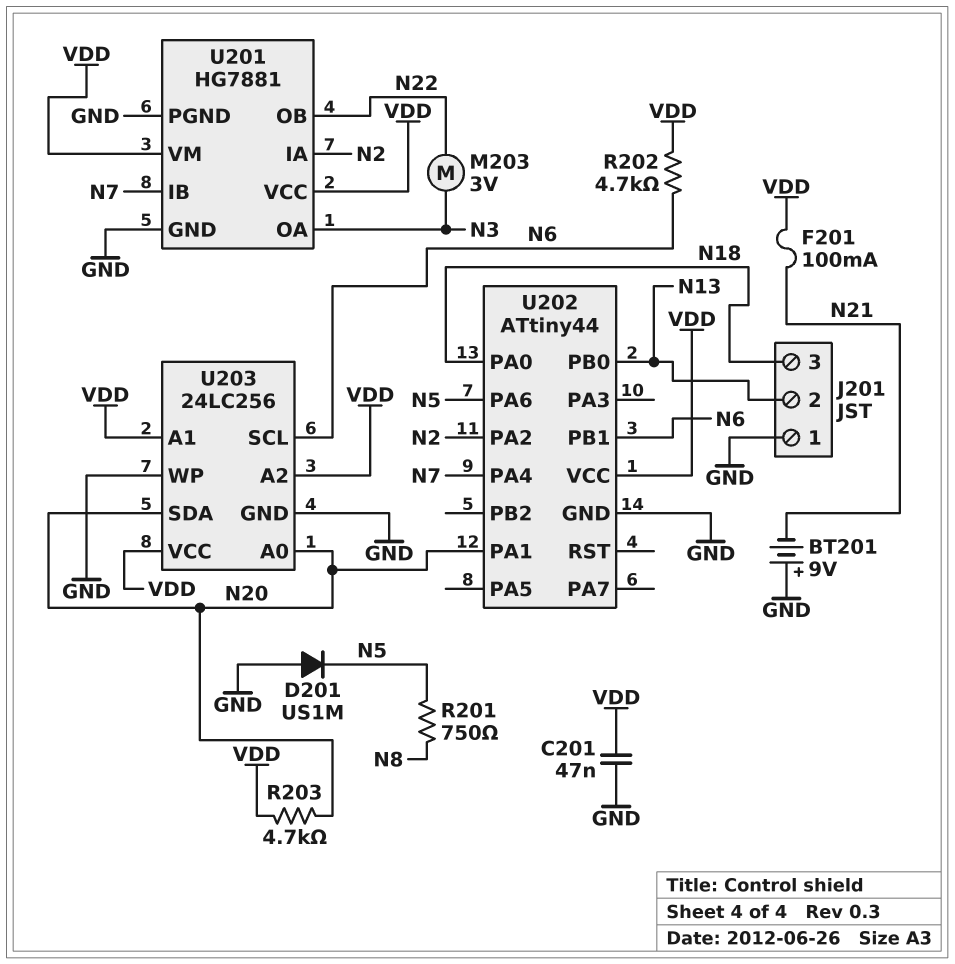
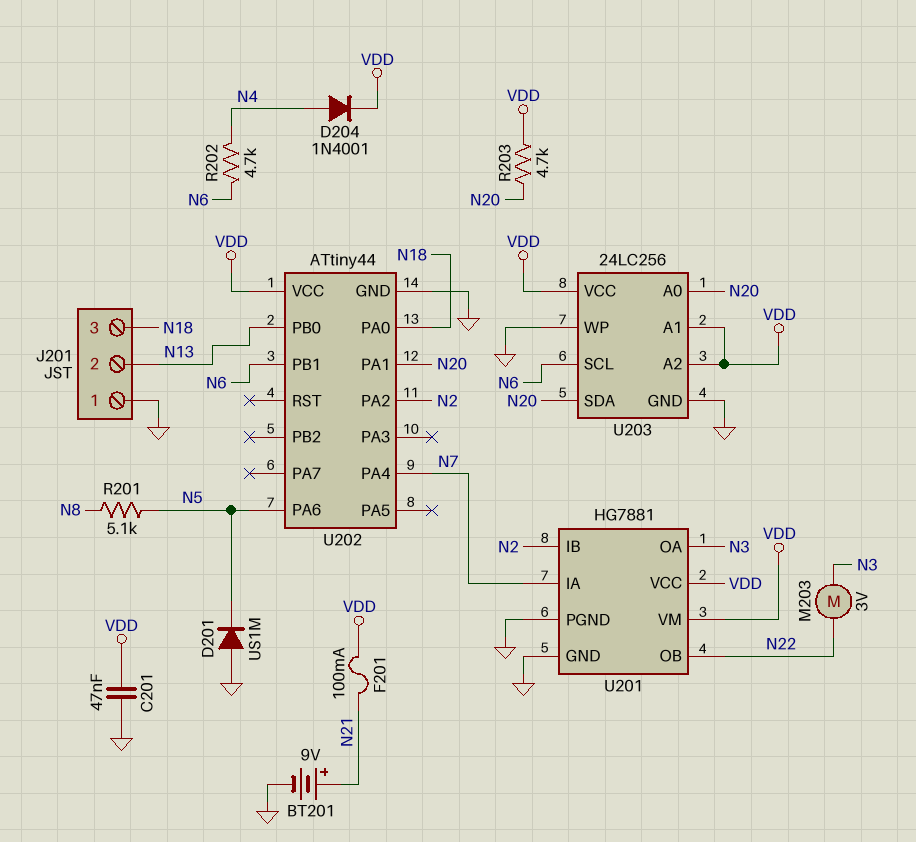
BT201: 9V (plus GND, minus N21) -> 9V (plus N21, minus GND)
D204: none -> diode 1N4001 (A N4, K VDD)
R201: 750 (N5, N8) -> 5.1k (N5, N8)
R202: 4.7k (N6, VDD) -> 4.7k (N4, N6)
U201 pin IA: N2 -> N7
U201 pin IB: N7 -> N2

